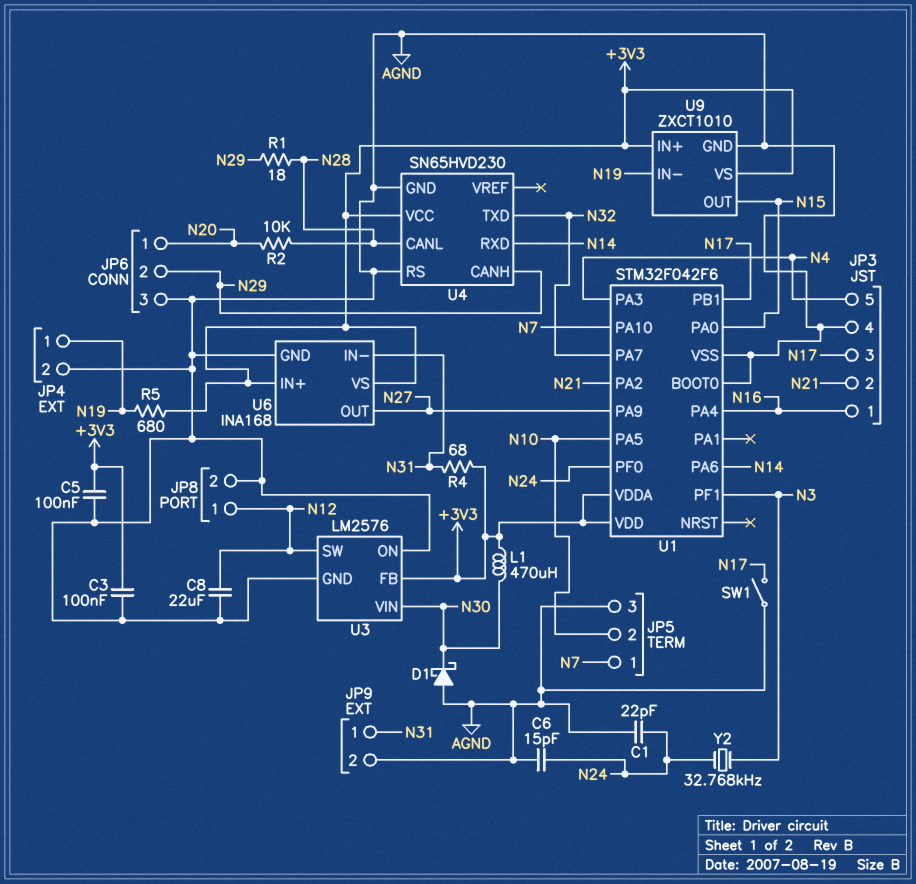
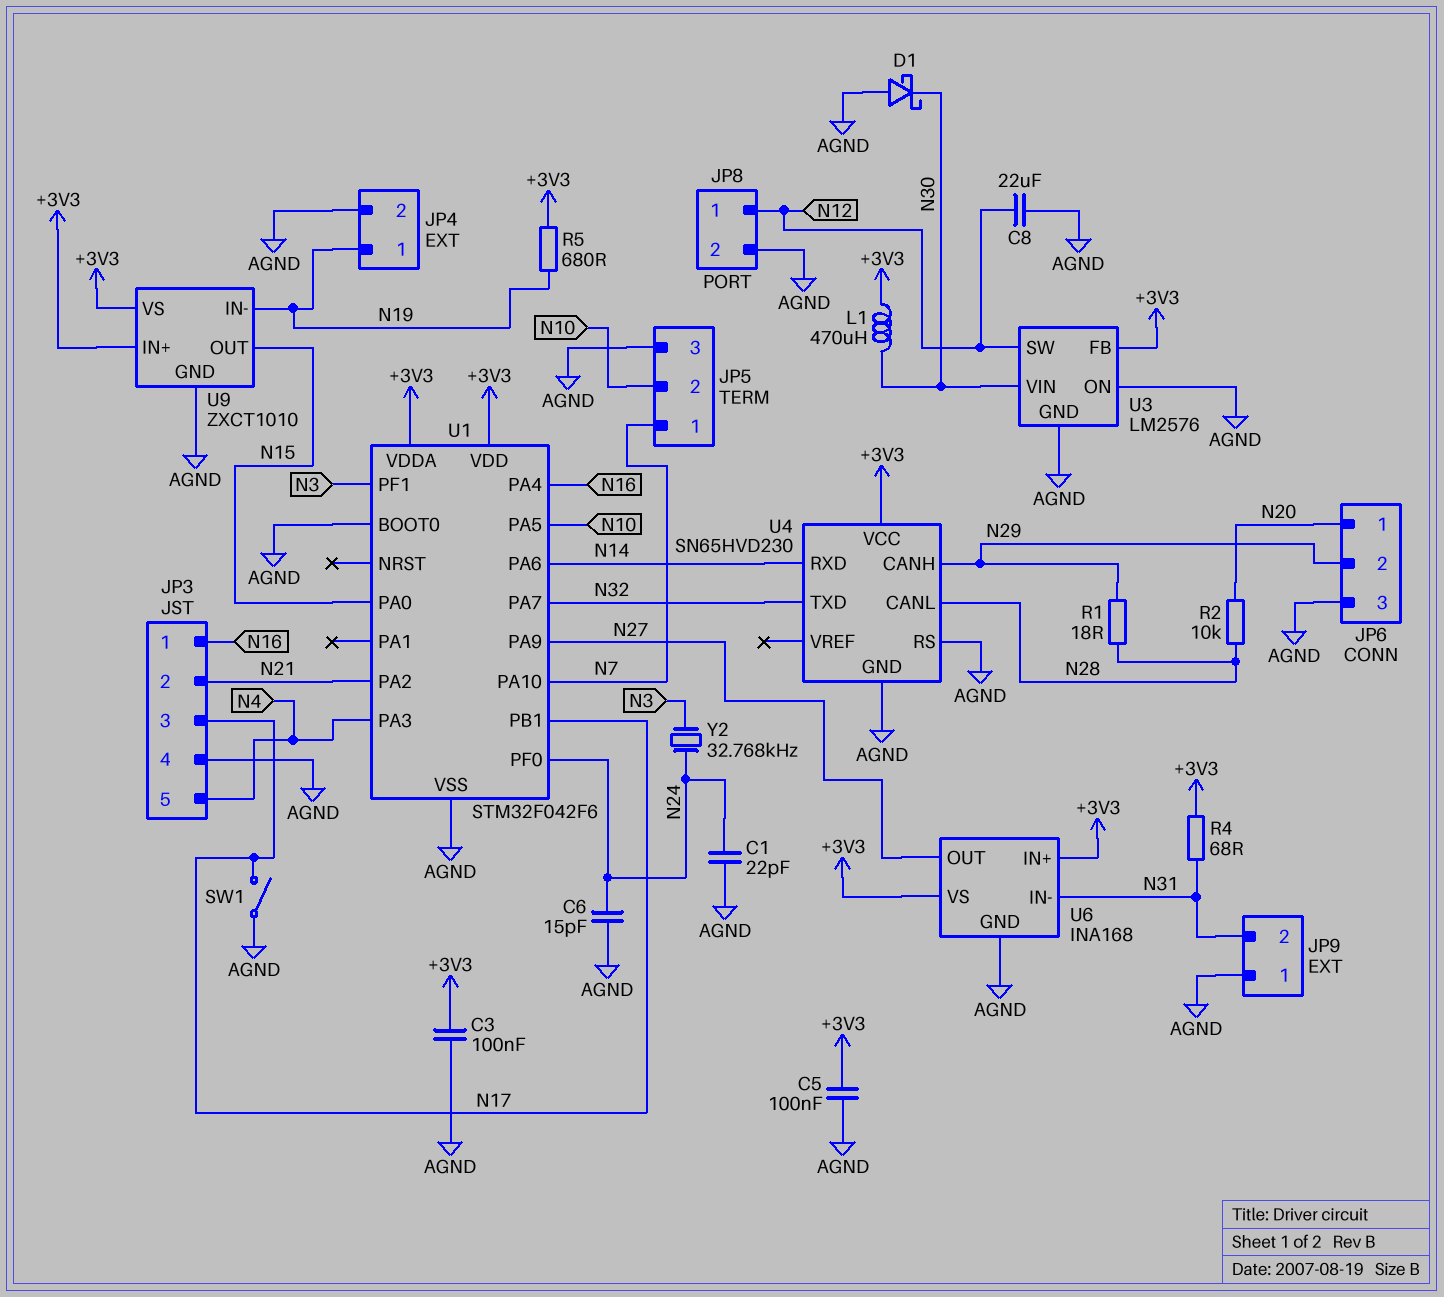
JP9 pin 1: N31 -> AGND
JP9 pin 2: AGND -> N31

